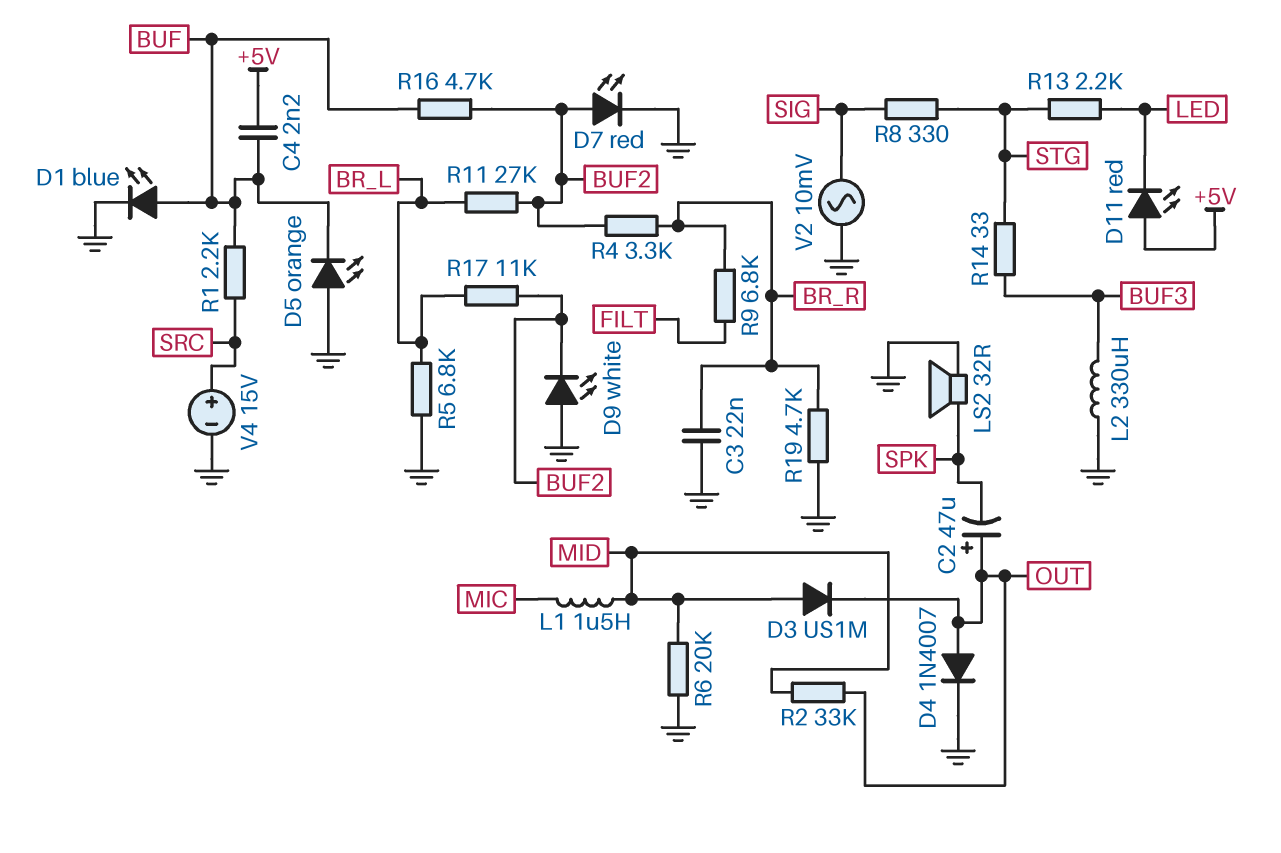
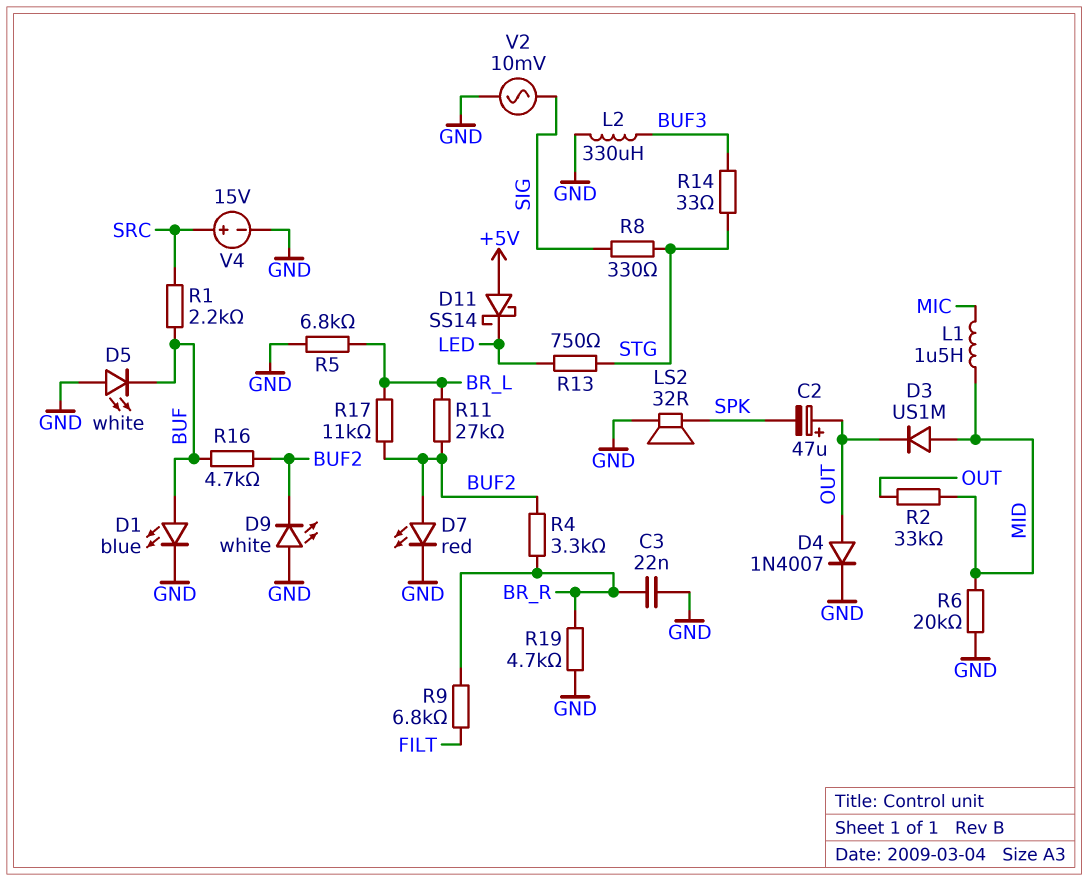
C4: 2.2nF (+5V, BUF) -> none
D5: LED orange (A GND, K BUF) -> LED white (A GND, K BUF)
D11: LED red (A +5V, K LED) -> schottky SS14 (A +5V, K LED)
R13: 2.2k (LED, STG) -> 750 (LED, STG)

